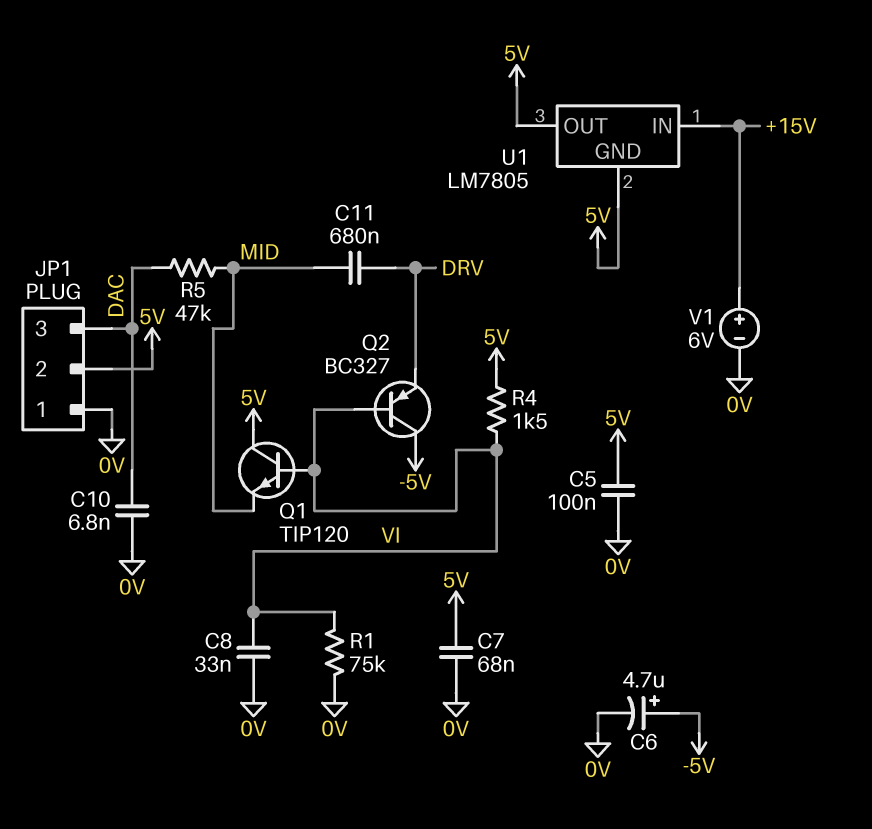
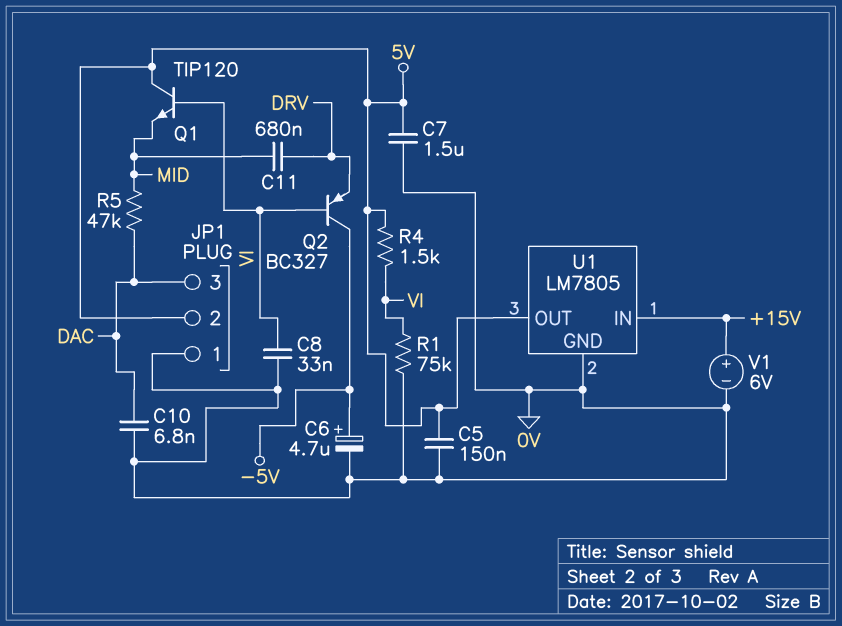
C5: 100nF (0V, 5V) -> 150nF (0V, 5V)
C7: 68nF (0V, 5V) -> 1.5uF (0V, 5V)
U1 pin GND: 5V -> 0V

